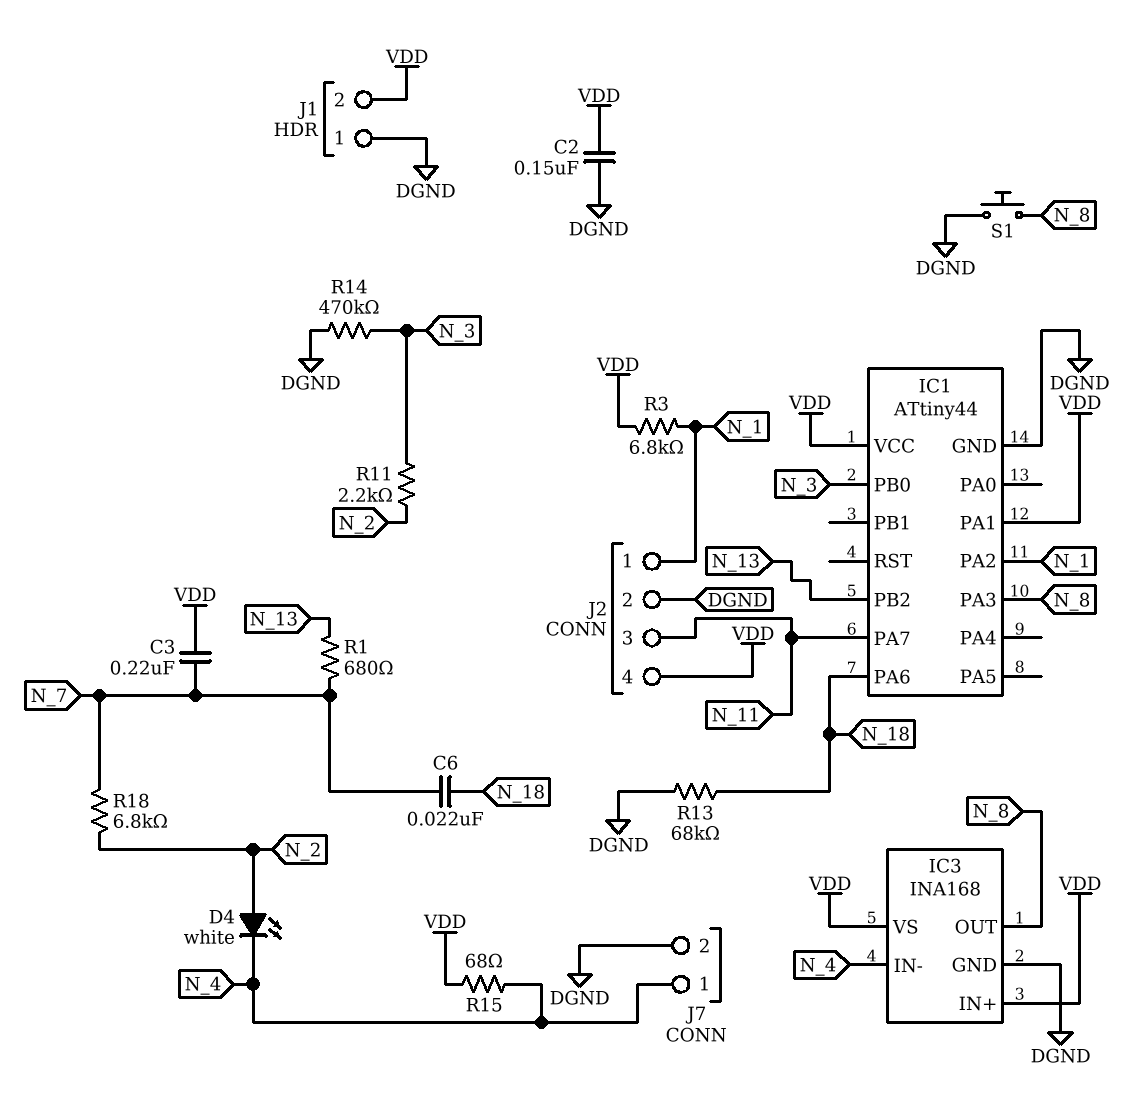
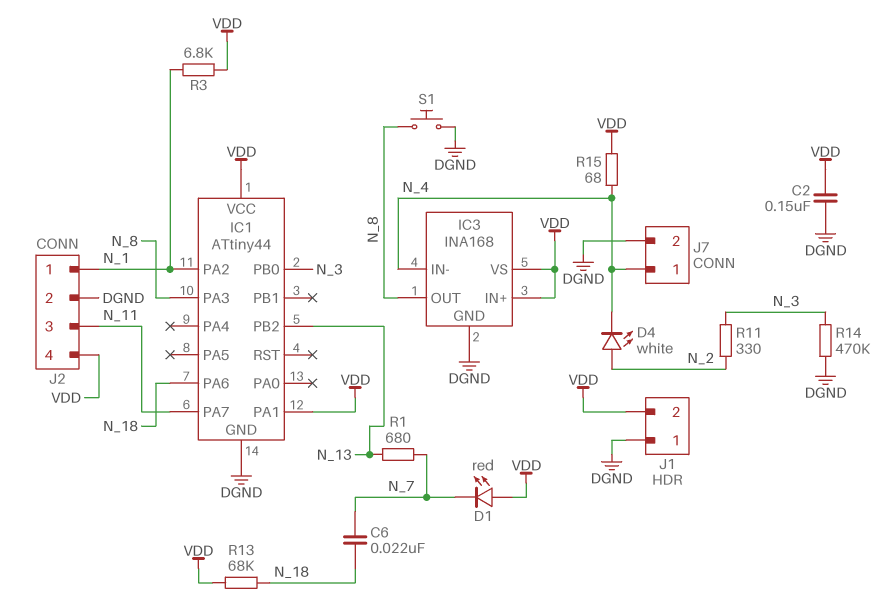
C3: 220nF (N_7, VDD) -> none
D1: none -> LED red (A VDD, K N_7)
R11: 2.2k (N_2, N_3) -> 330 (N_2, N_3)
R13: 68k (DGND, N_18) -> 68k (N_18, VDD)
R18: 6.8k (N_2, N_7) -> none

